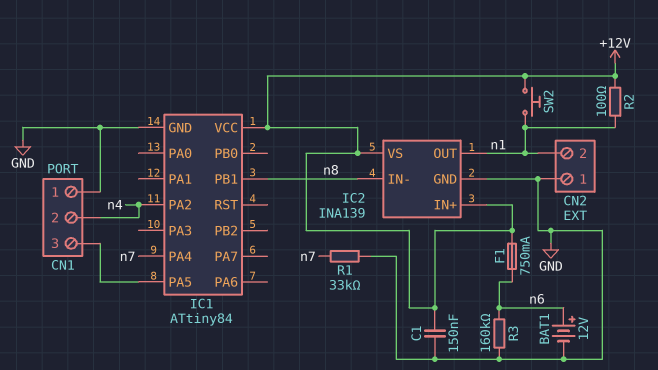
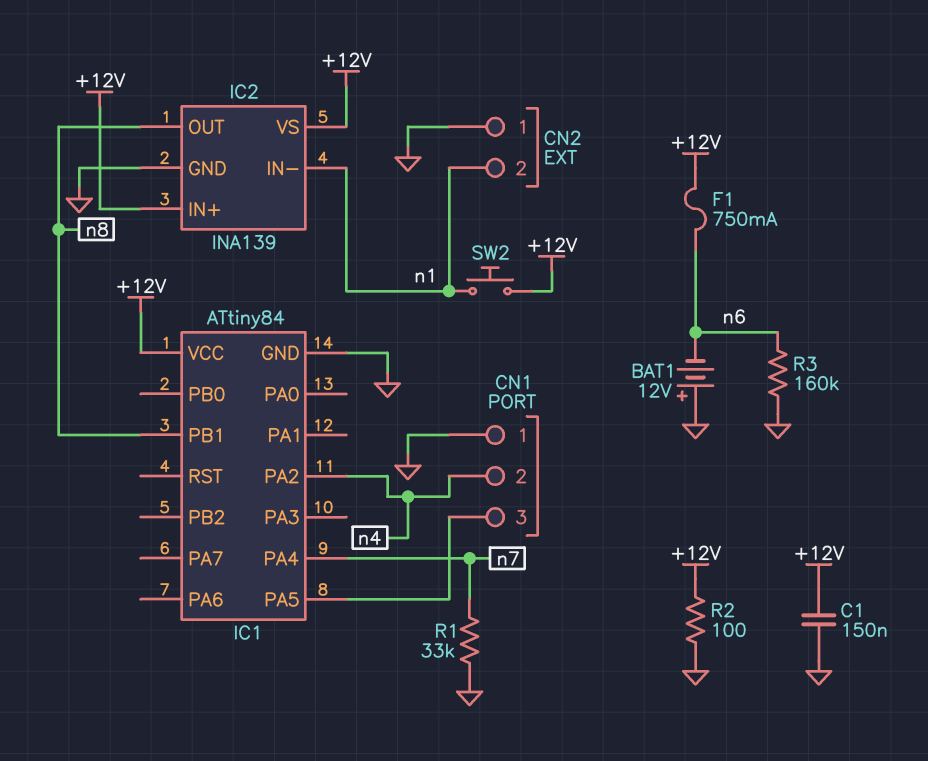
BAT1: 12V (plus n6, minus GND) -> 12V (plus GND, minus n6)
IC2 pin IN-: n8 -> n1
IC2 pin OUT: n1 -> n8
R2: 100 (+12V, n1) -> 100 (+12V, GND)

